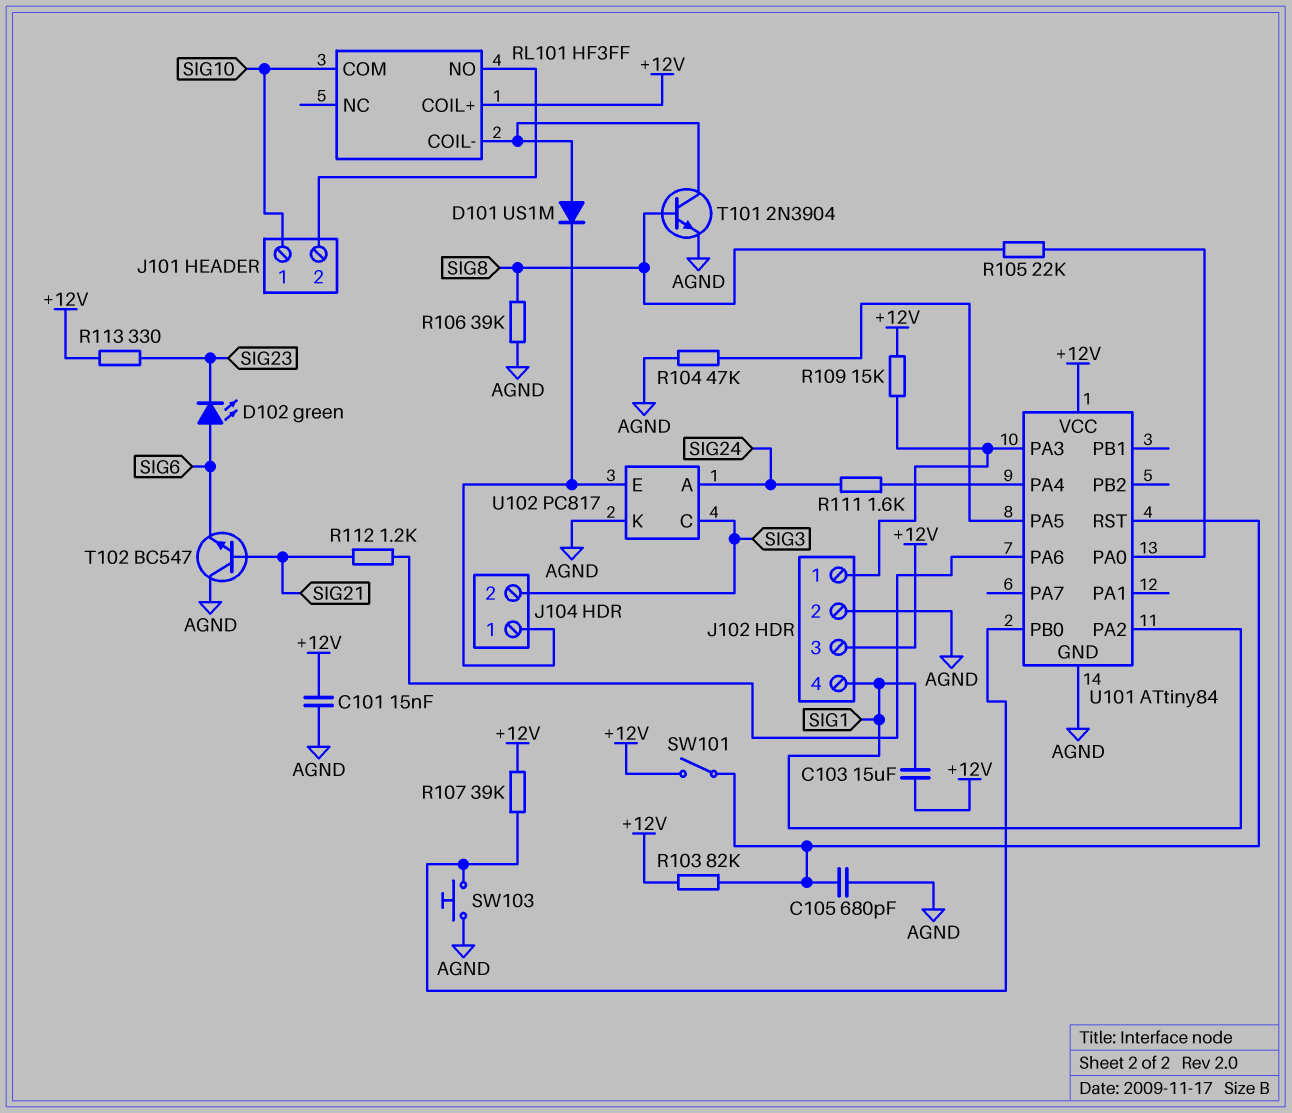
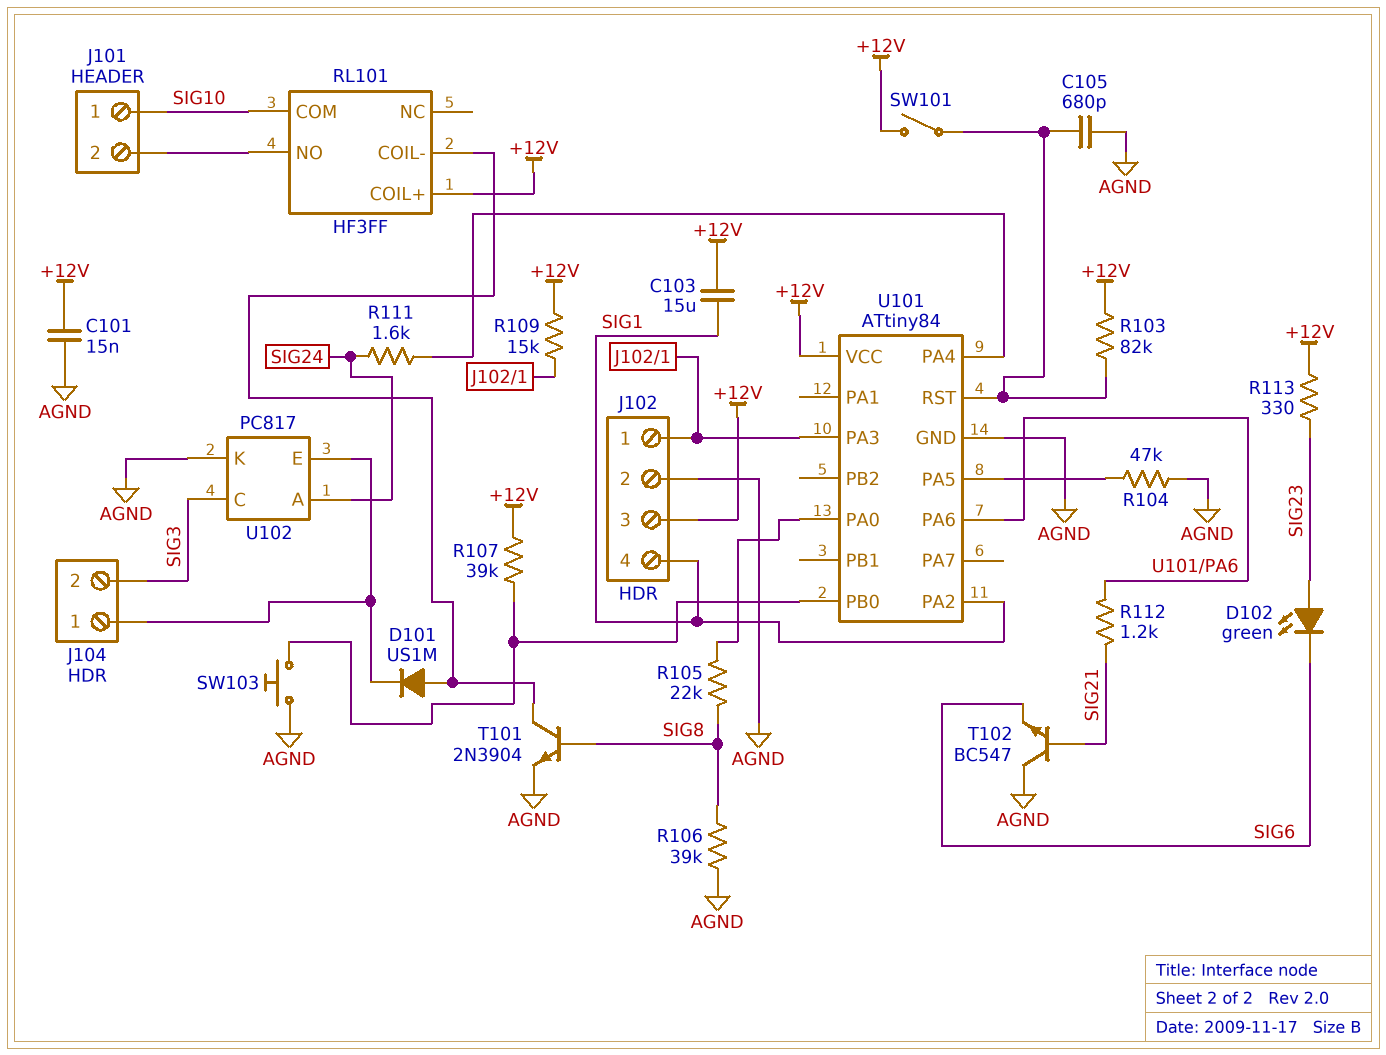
D102: LED green (A SIG6, K SIG23) -> LED green (A SIG23, K SIG6)

